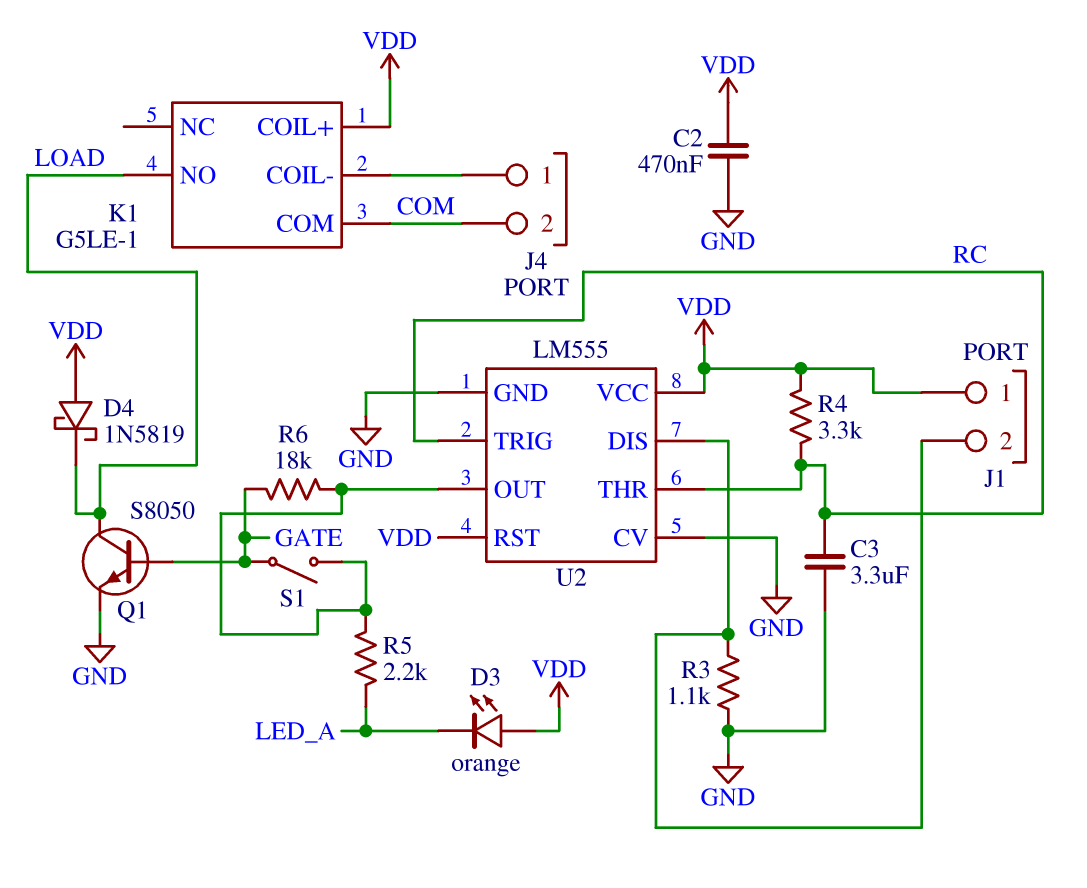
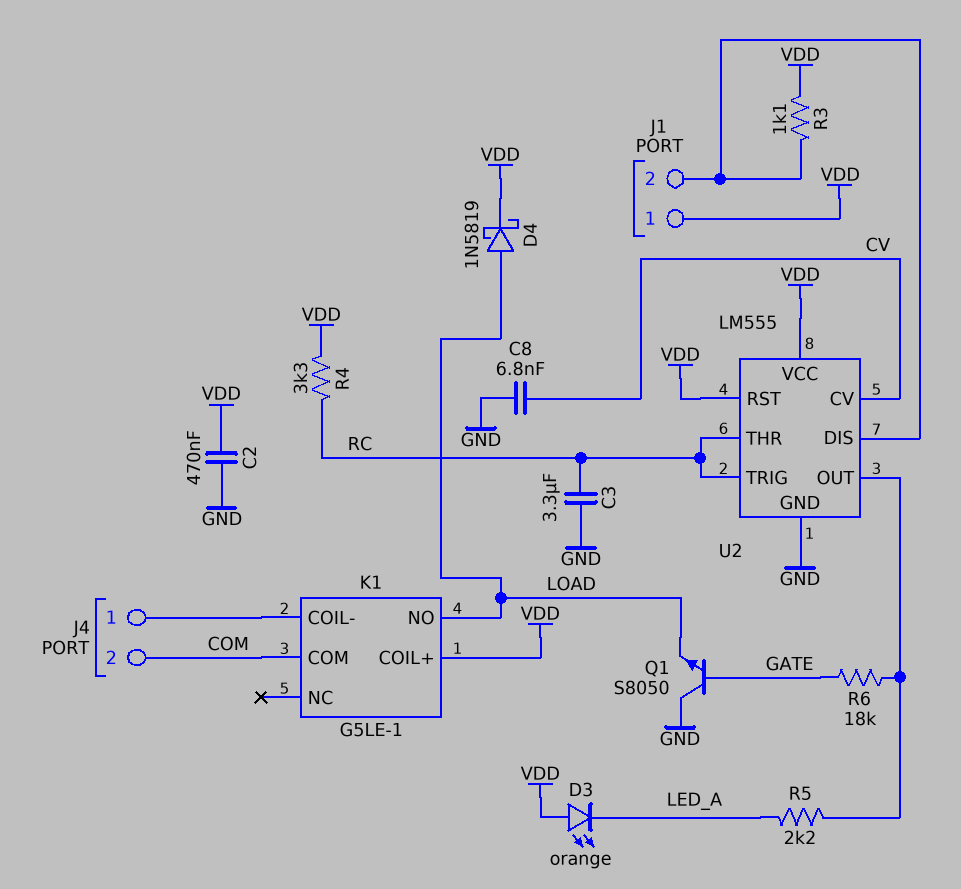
C8: none -> 6.8nF (CV, GND)
D4: schottky 1N5819 (A VDD, K LOAD) -> schottky 1N5819 (A LOAD, K VDD)
Q1: NPN S8050 (B GATE, C LOAD, E GND) -> NPN S8050 (B GATE, C GND, E LOAD)
R3: 1.1k (GND, J1/2) -> 1.1k (J1/2, VDD)
S1: switch (GATE, U2/OUT) -> none
U2 pin CV: GND -> CV

